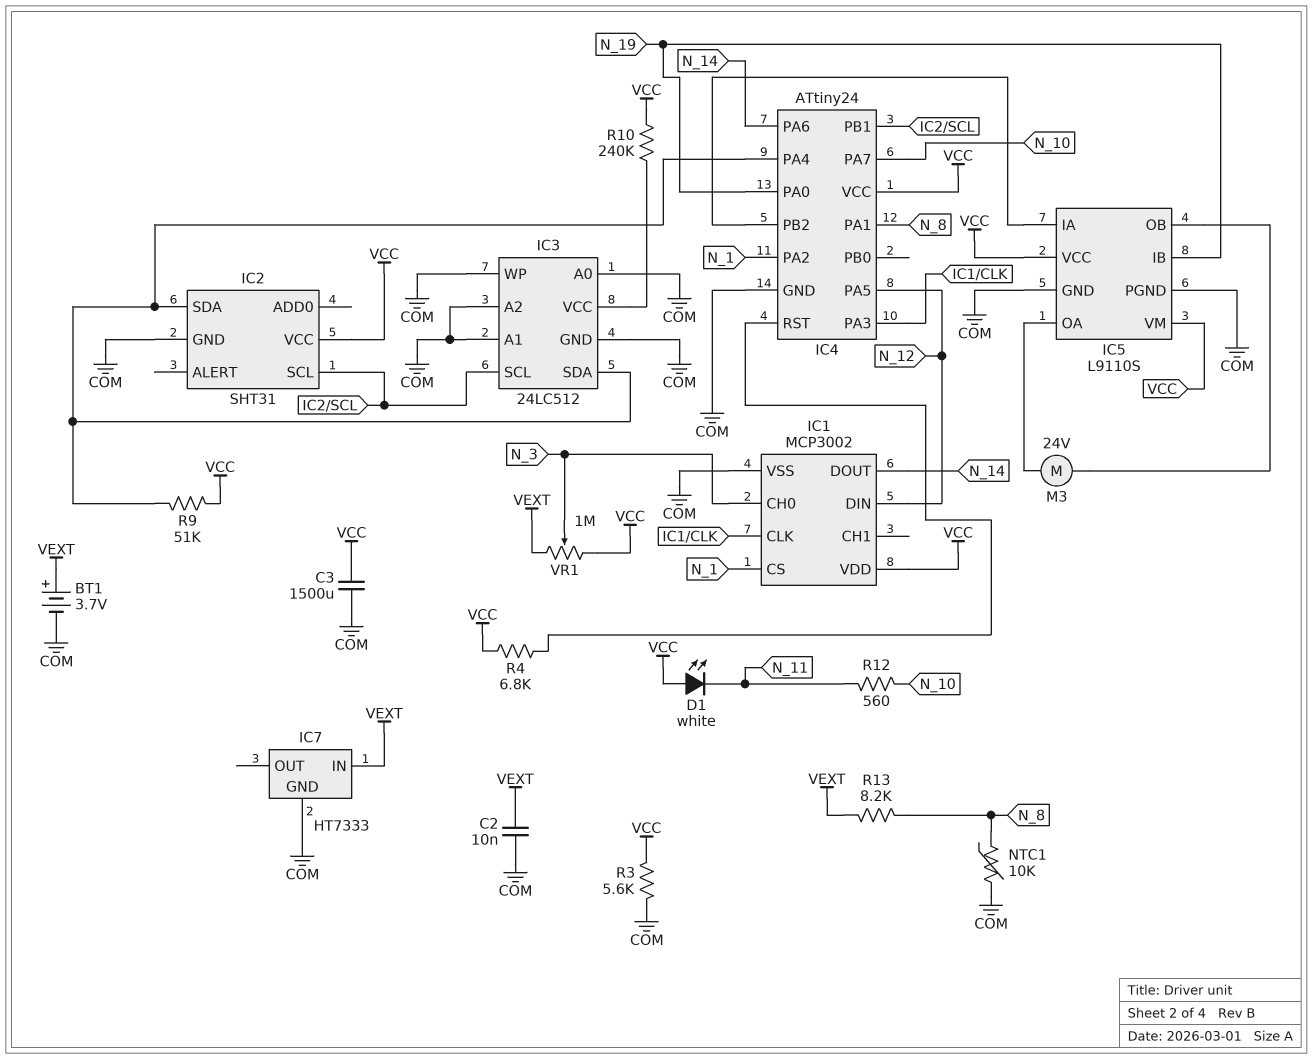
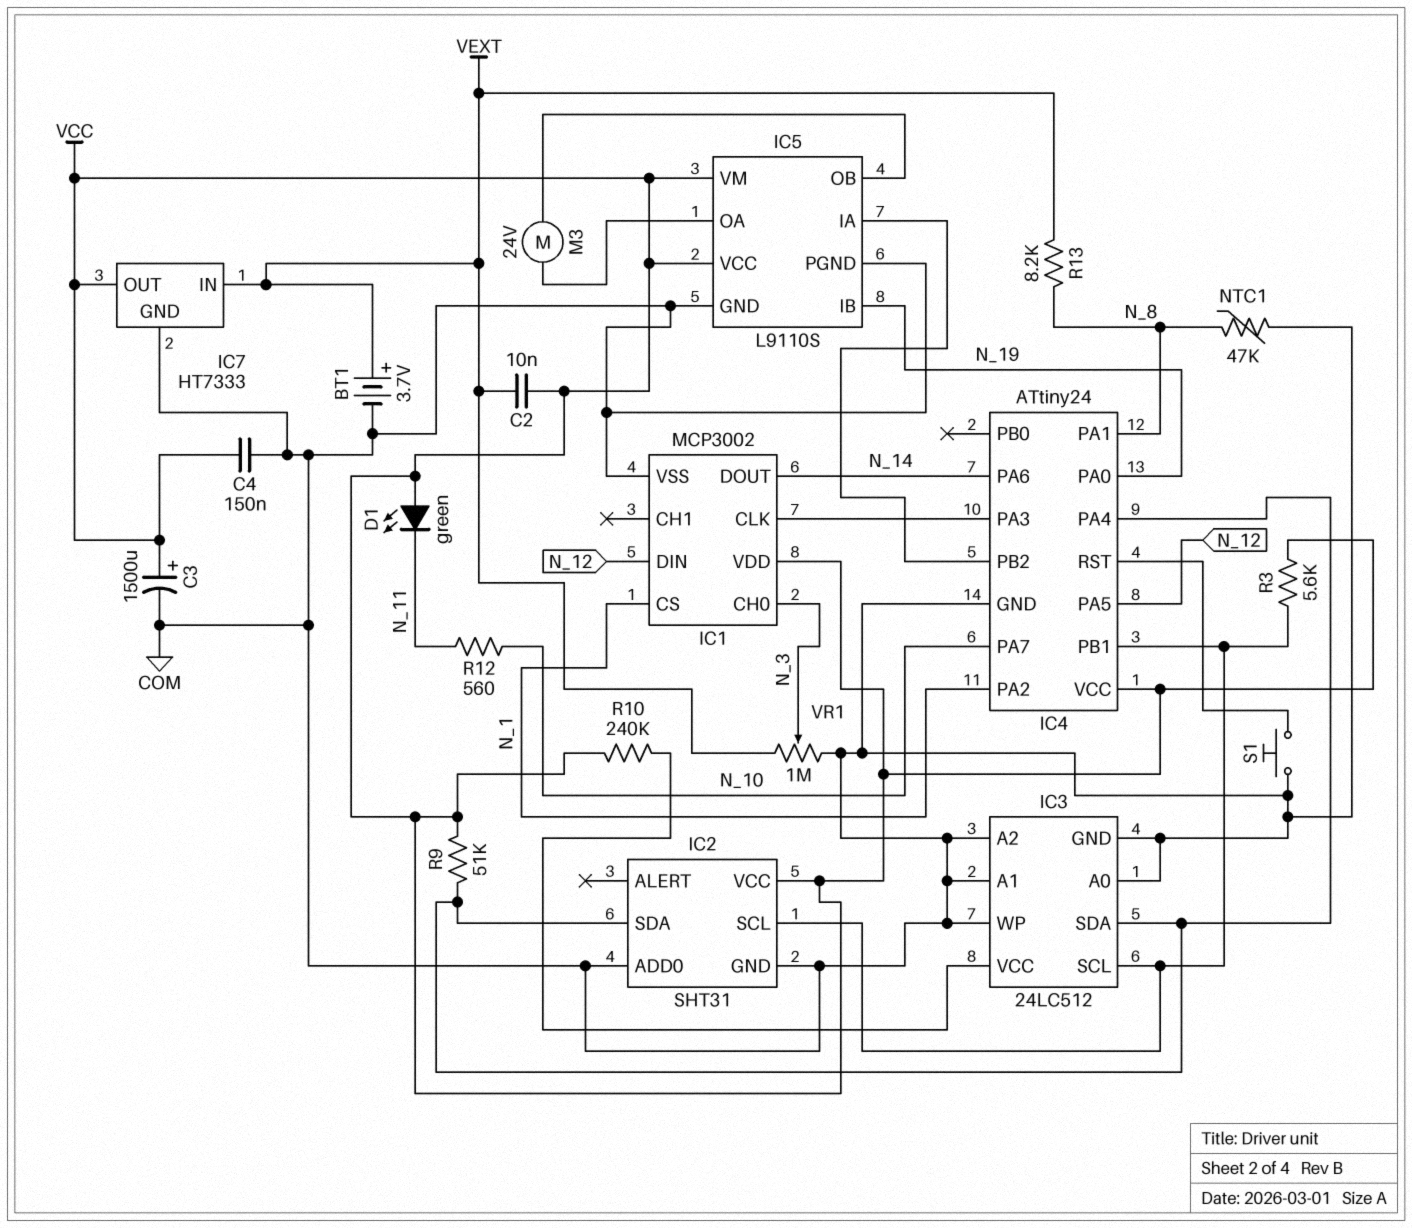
C2: 10nF (COM, VEXT) -> 10nF (VCC, VEXT)
C3: 1500uF (COM, VCC) -> 1500uF (plus VCC, minus COM)
C4: none -> 150nF (COM, VCC)
D1: LED white (A VCC, K N_11) -> LED green (A VCC, K N_11)
IC2 pin ADD0: none -> COM
IC7 pin OUT: none -> VCC
NTC1: 10k (COM, N_8) -> 47k (COM, N_8)
R3: 5.6k (COM, VCC) -> 5.6k (IC2/SCL, VCC)
R4: 6.8k (IC4/RST, VCC) -> none
S1: none -> button (COM, IC4/RST)
VR1: 1M (VCC, VEXT, wiper N_3) -> 1M (COM, VEXT, wiper N_3)

